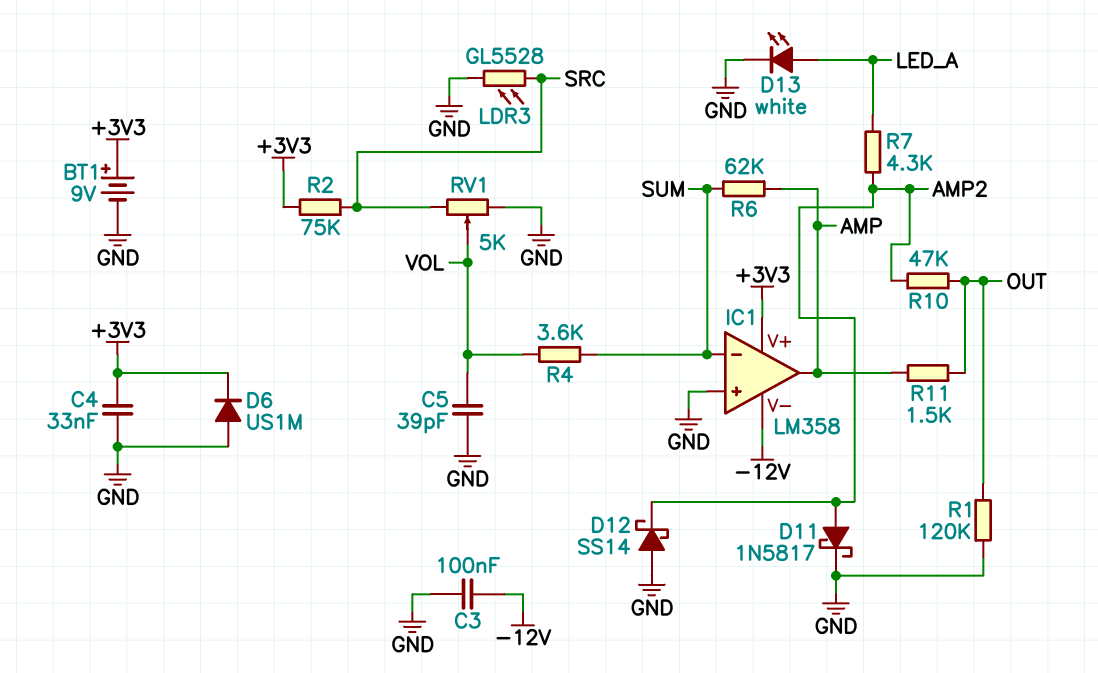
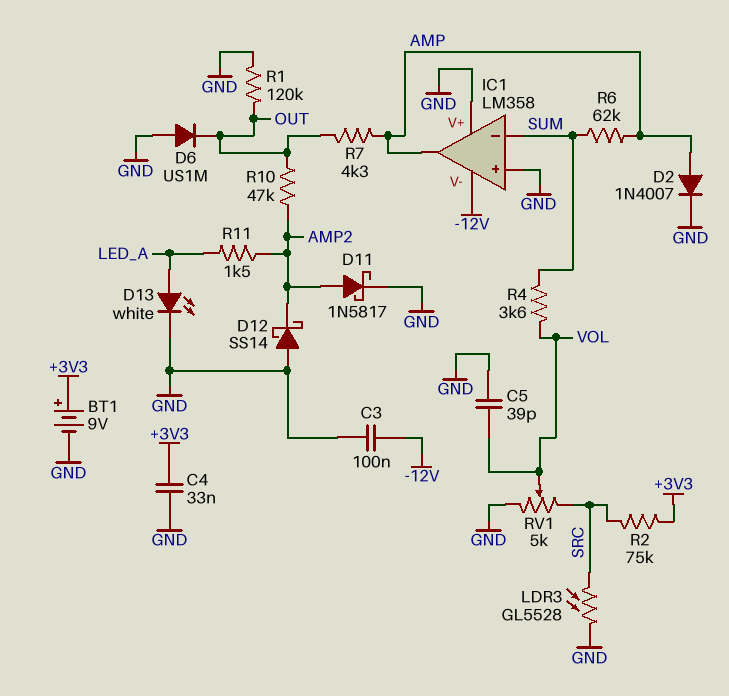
D2: none -> diode 1N4007 (A AMP, K GND)
D6: diode US1M (A GND, K +3V3) -> diode US1M (A GND, K OUT)
IC1 pin V+: +3V3 -> GND
R7: 4.3k (AMP2, LED_A) -> 4.3k (AMP, OUT)
R11: 1.5k (AMP, OUT) -> 1.5k (AMP2, LED_A)

